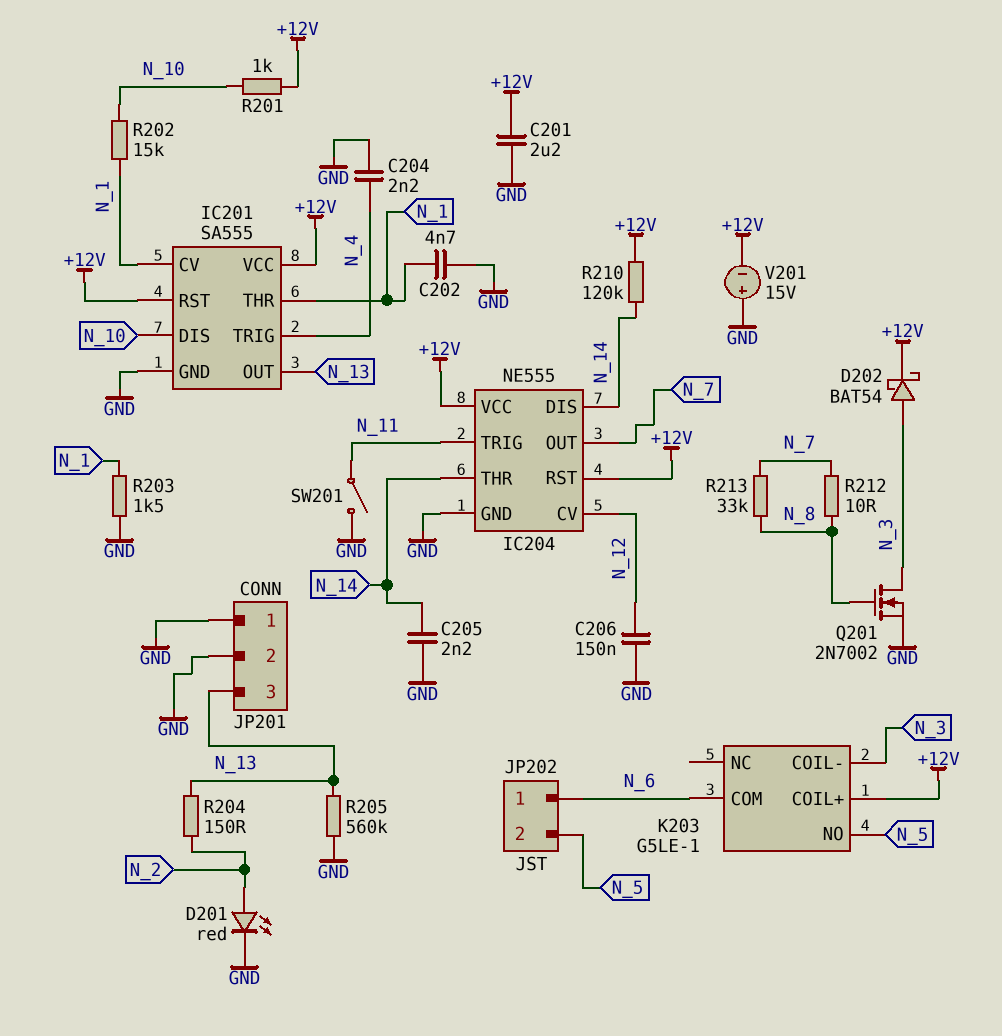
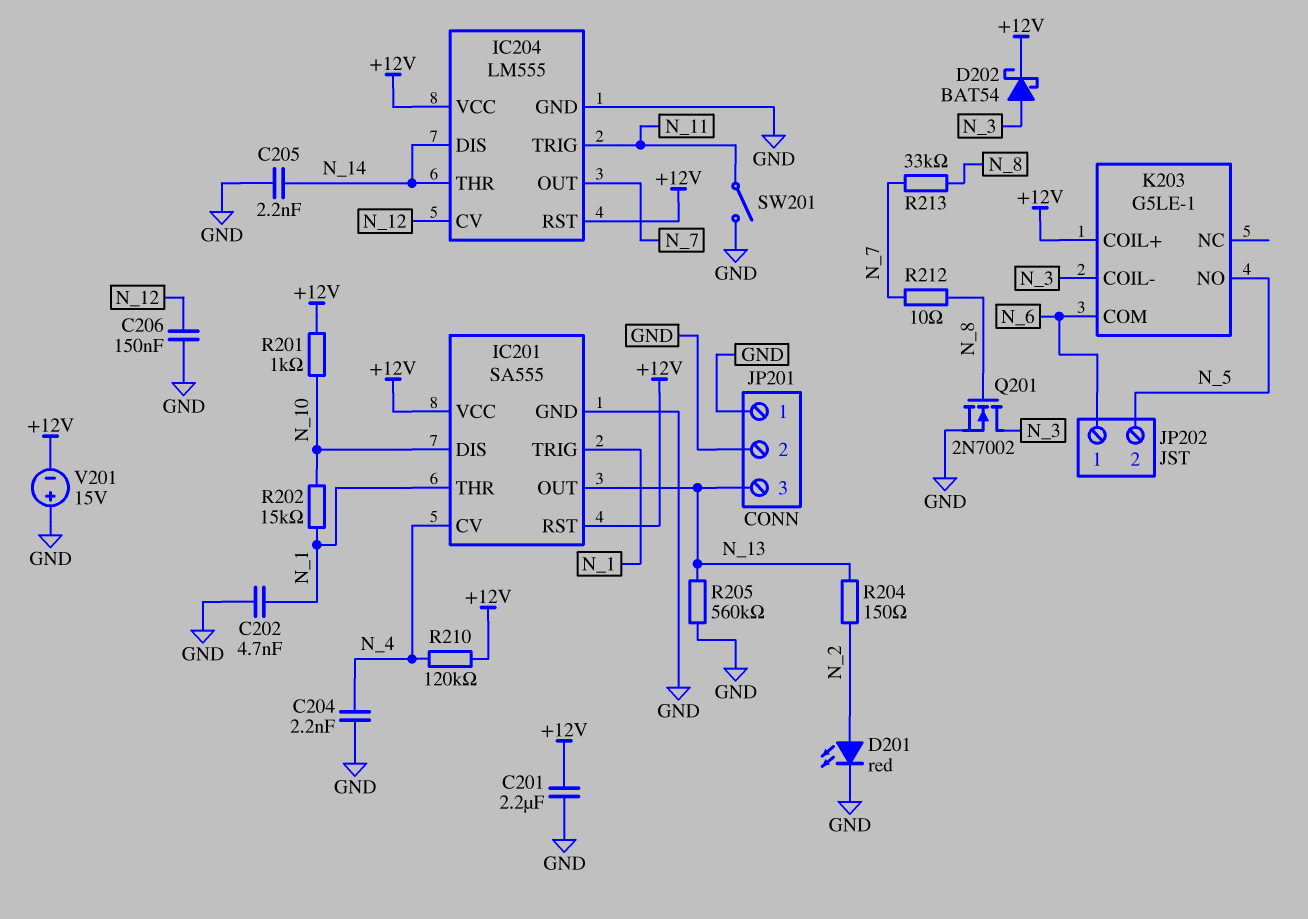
IC201 pin CV: N_1 -> N_4
IC201 pin TRIG: N_4 -> N_1
IC204: NE555 -> LM555
R203: 1.5k (GND, N_1) -> none
R210: 120k (+12V, N_14) -> 120k (+12V, N_4)

